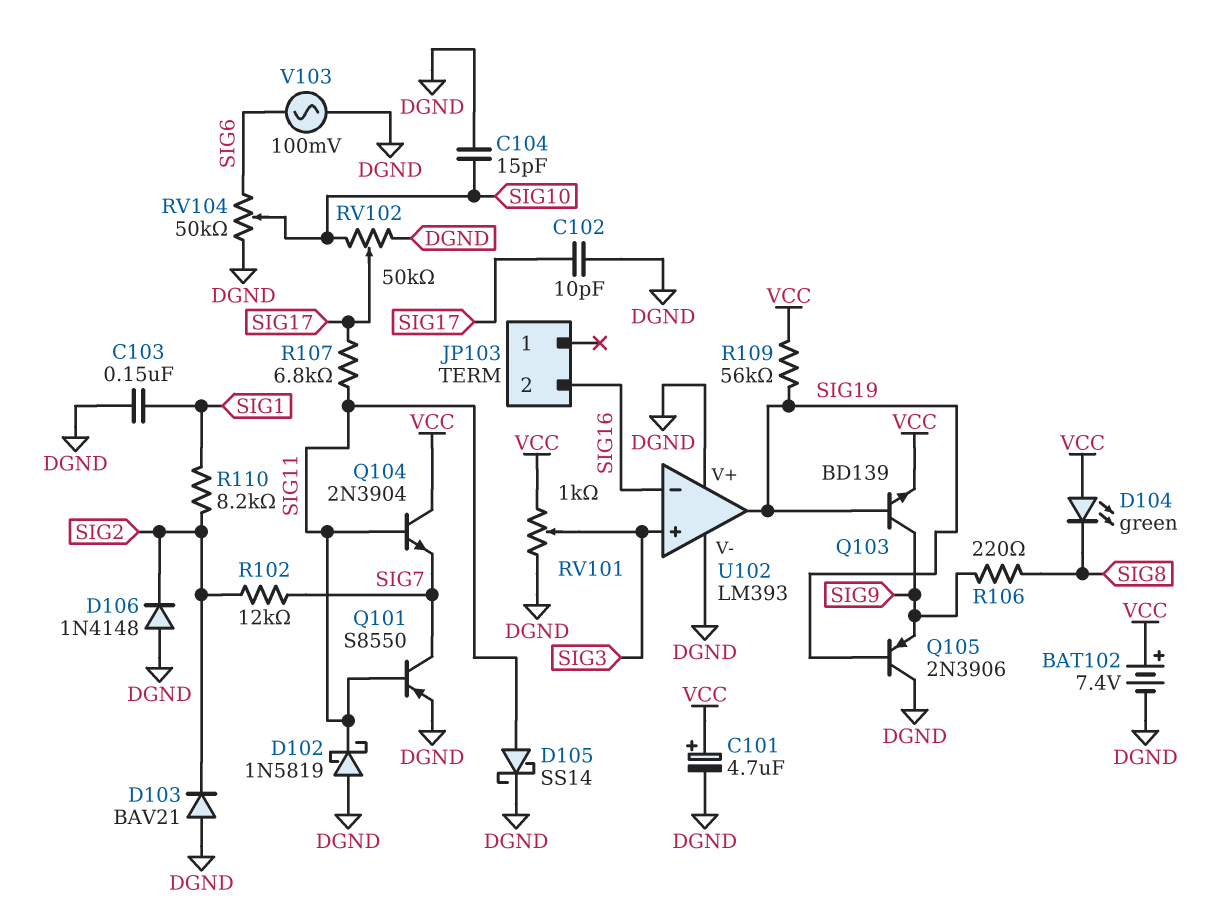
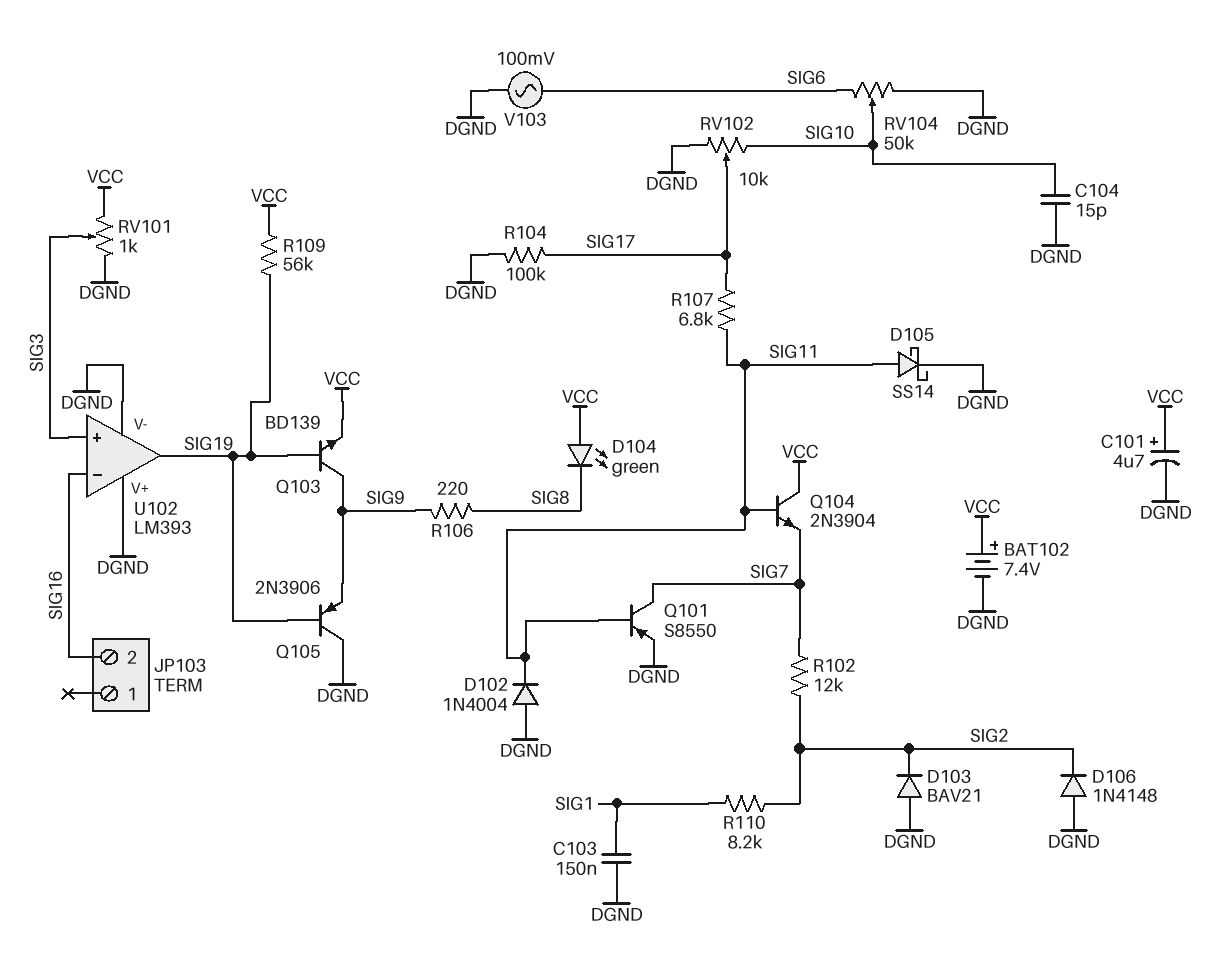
C102: 10pF (DGND, SIG17) -> none
D102: schottky 1N5819 (A DGND, K SIG11) -> diode 1N4004 (A DGND, K SIG11)
R104: none -> 100k (DGND, SIG17)
RV102: 50k (DGND, SIG10, wiper SIG17) -> 10k (DGND, SIG10, wiper SIG17)

